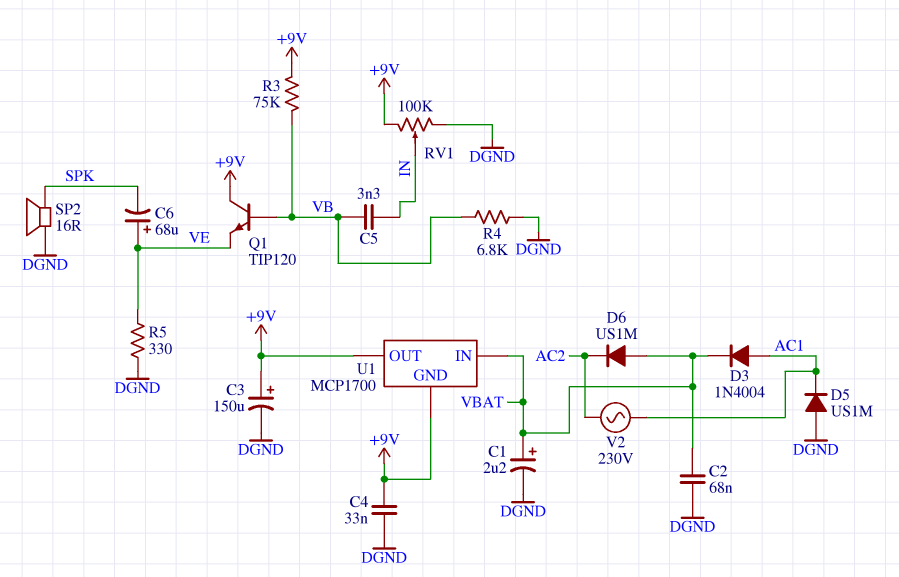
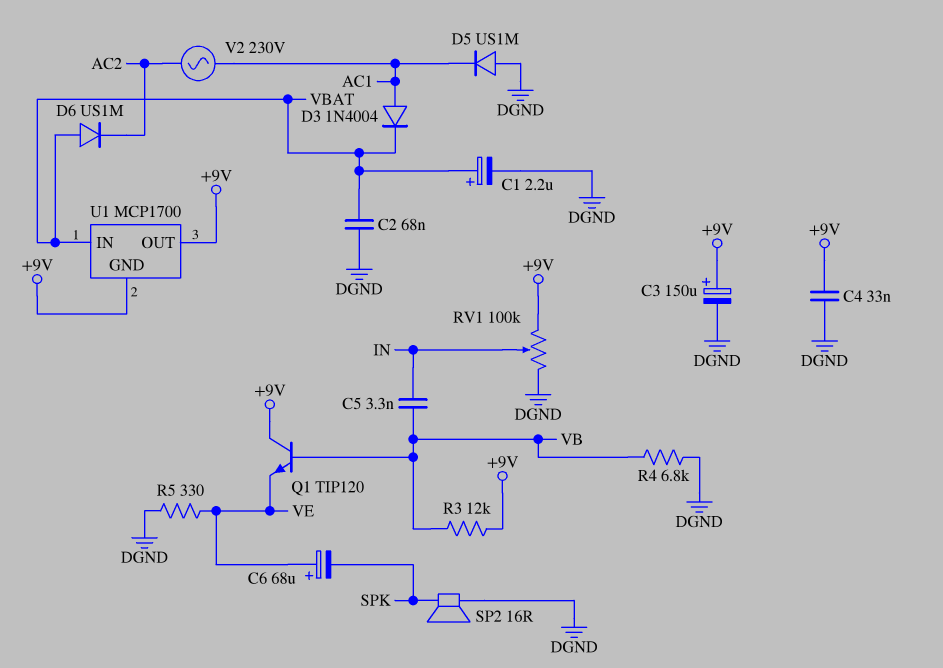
R3: 75k (+9V, VB) -> 12k (+9V, VB)

